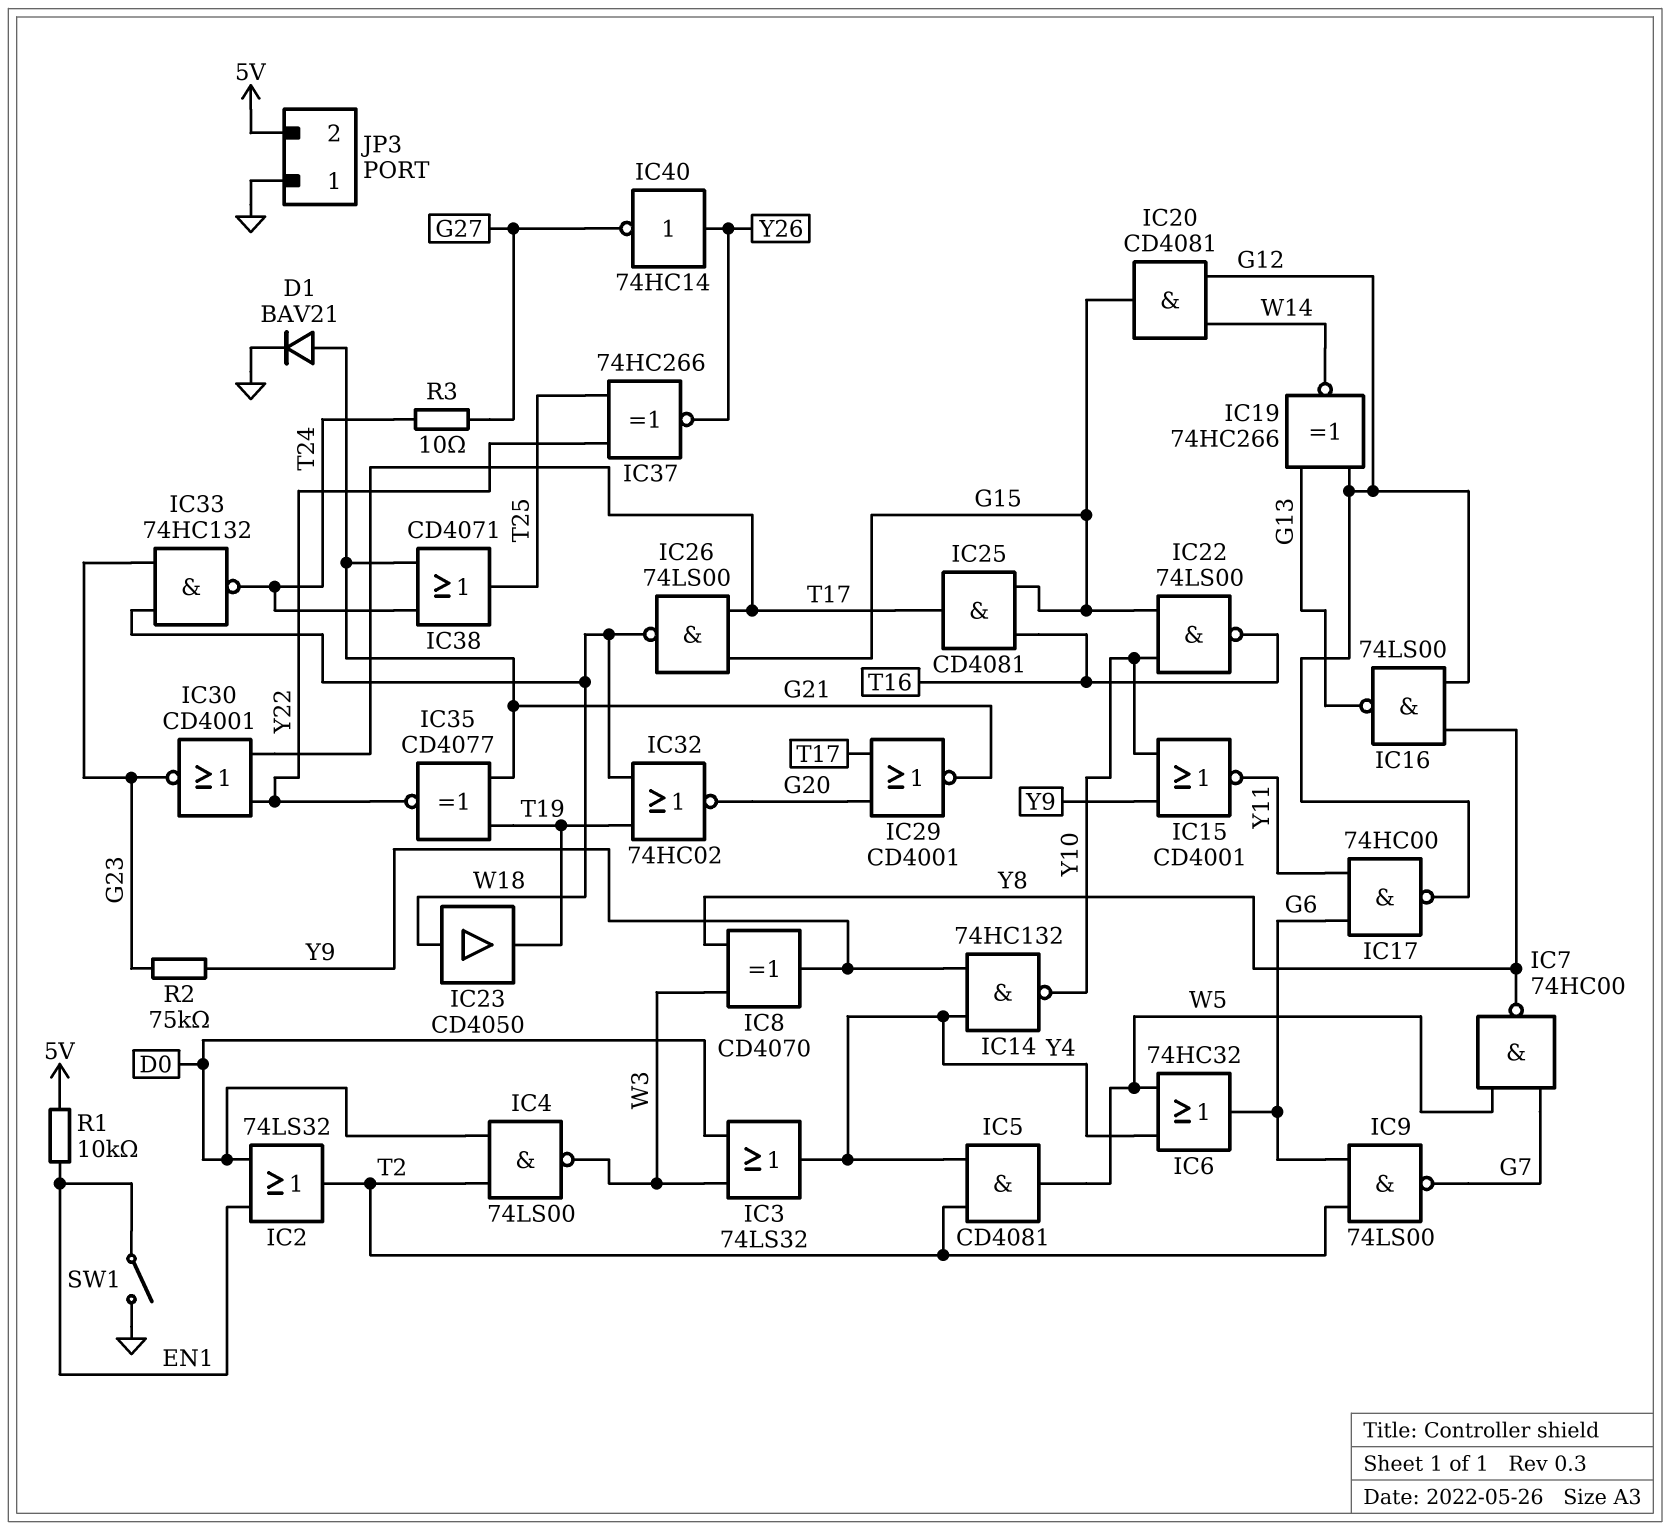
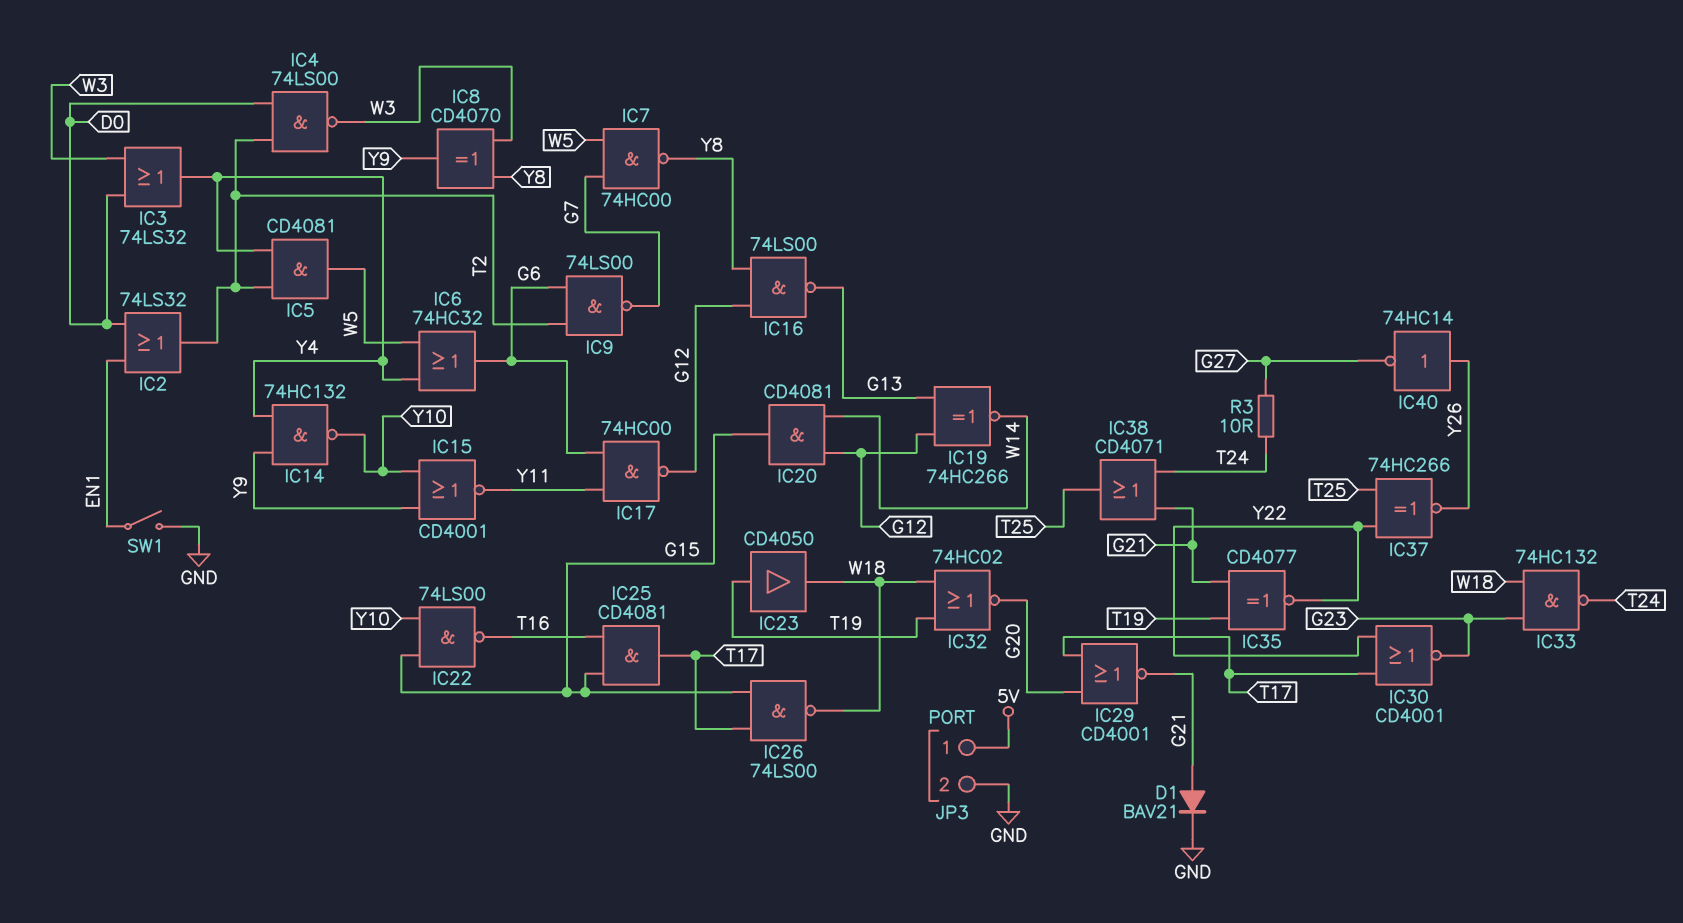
IC23: buffer CD4050 (in W18, out T19) -> buffer CD4050 (in T19, out W18)
JP3 pin 1: GND -> 5V
JP3 pin 2: 5V -> GND
R1: 10k (5V, EN1) -> none
R2: 75k (G23, Y9) -> none

